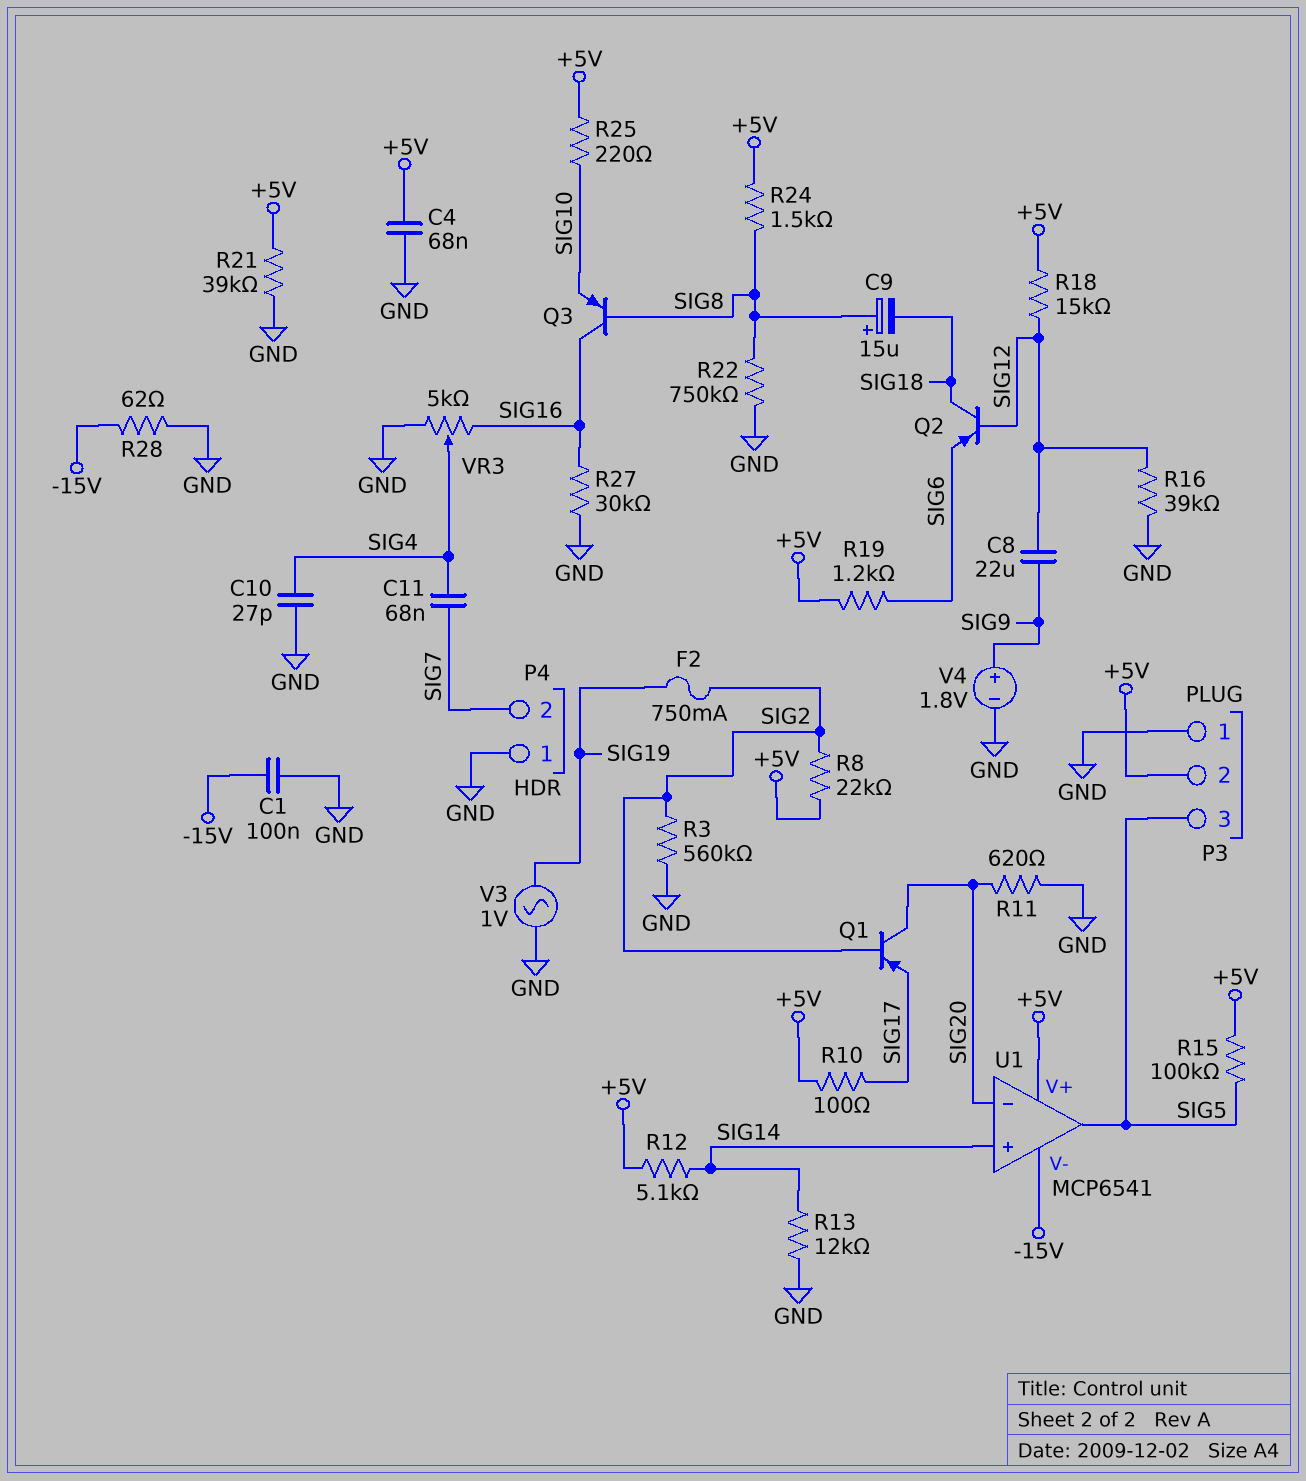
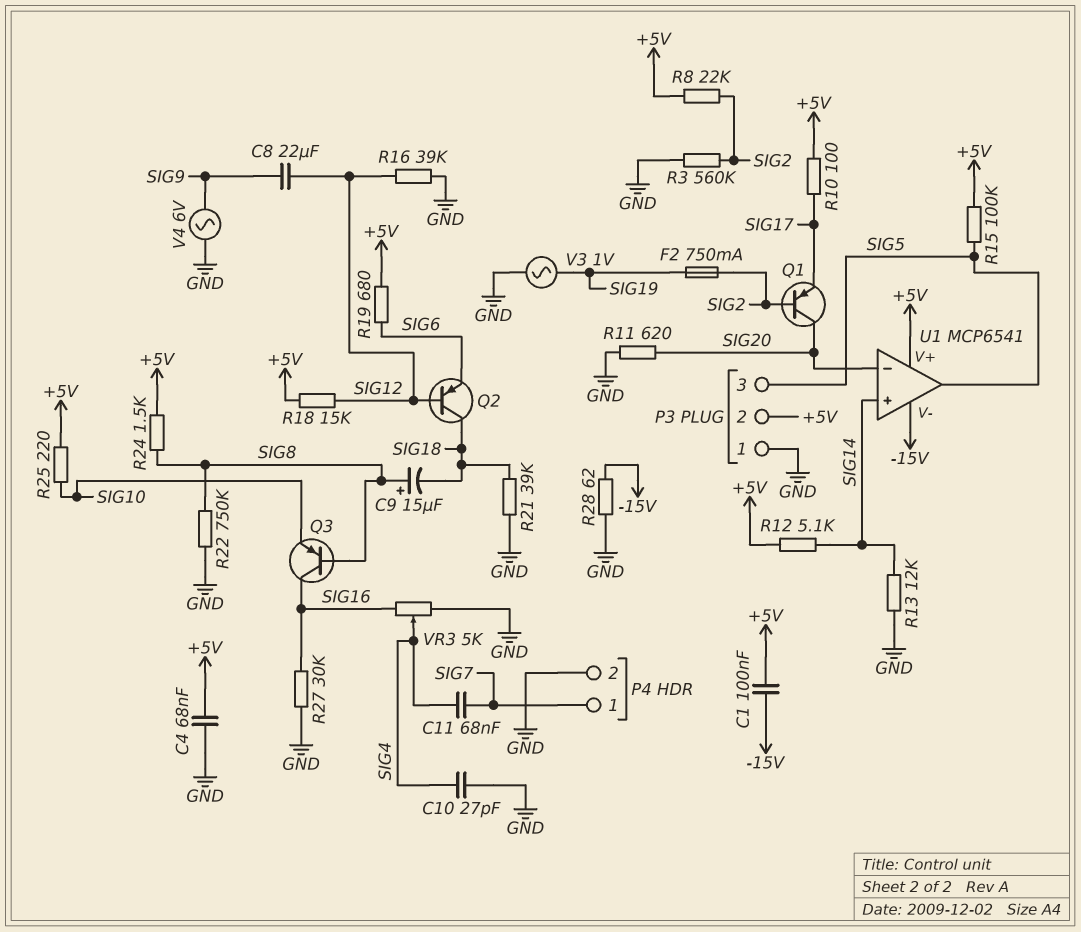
C1: 100nF (-15V, GND) -> 100nF (+5V, -15V)
P4 pin 1: GND -> SIG7
P4 pin 2: SIG7 -> GND
R19: 1.2k (+5V, SIG6) -> 680 (+5V, SIG6)
R21: 39k (+5V, GND) -> 39k (GND, SIG18)
V4: 1.8V (plus SIG9, minus GND) -> AC 6V (GND, SIG9)

